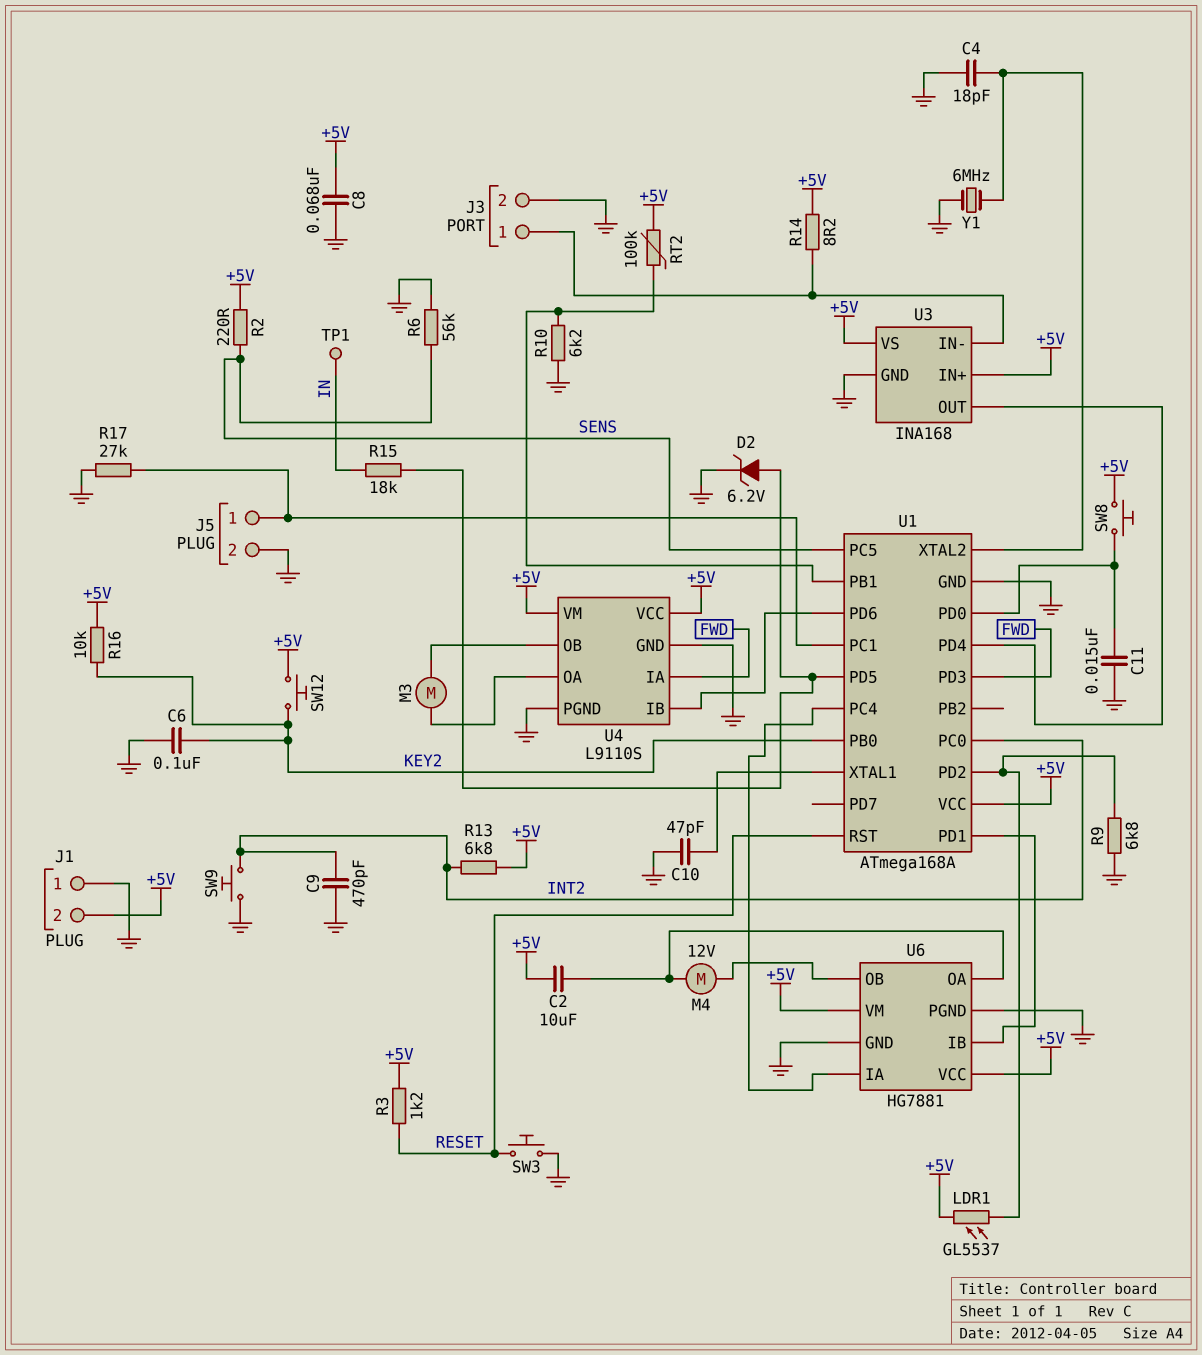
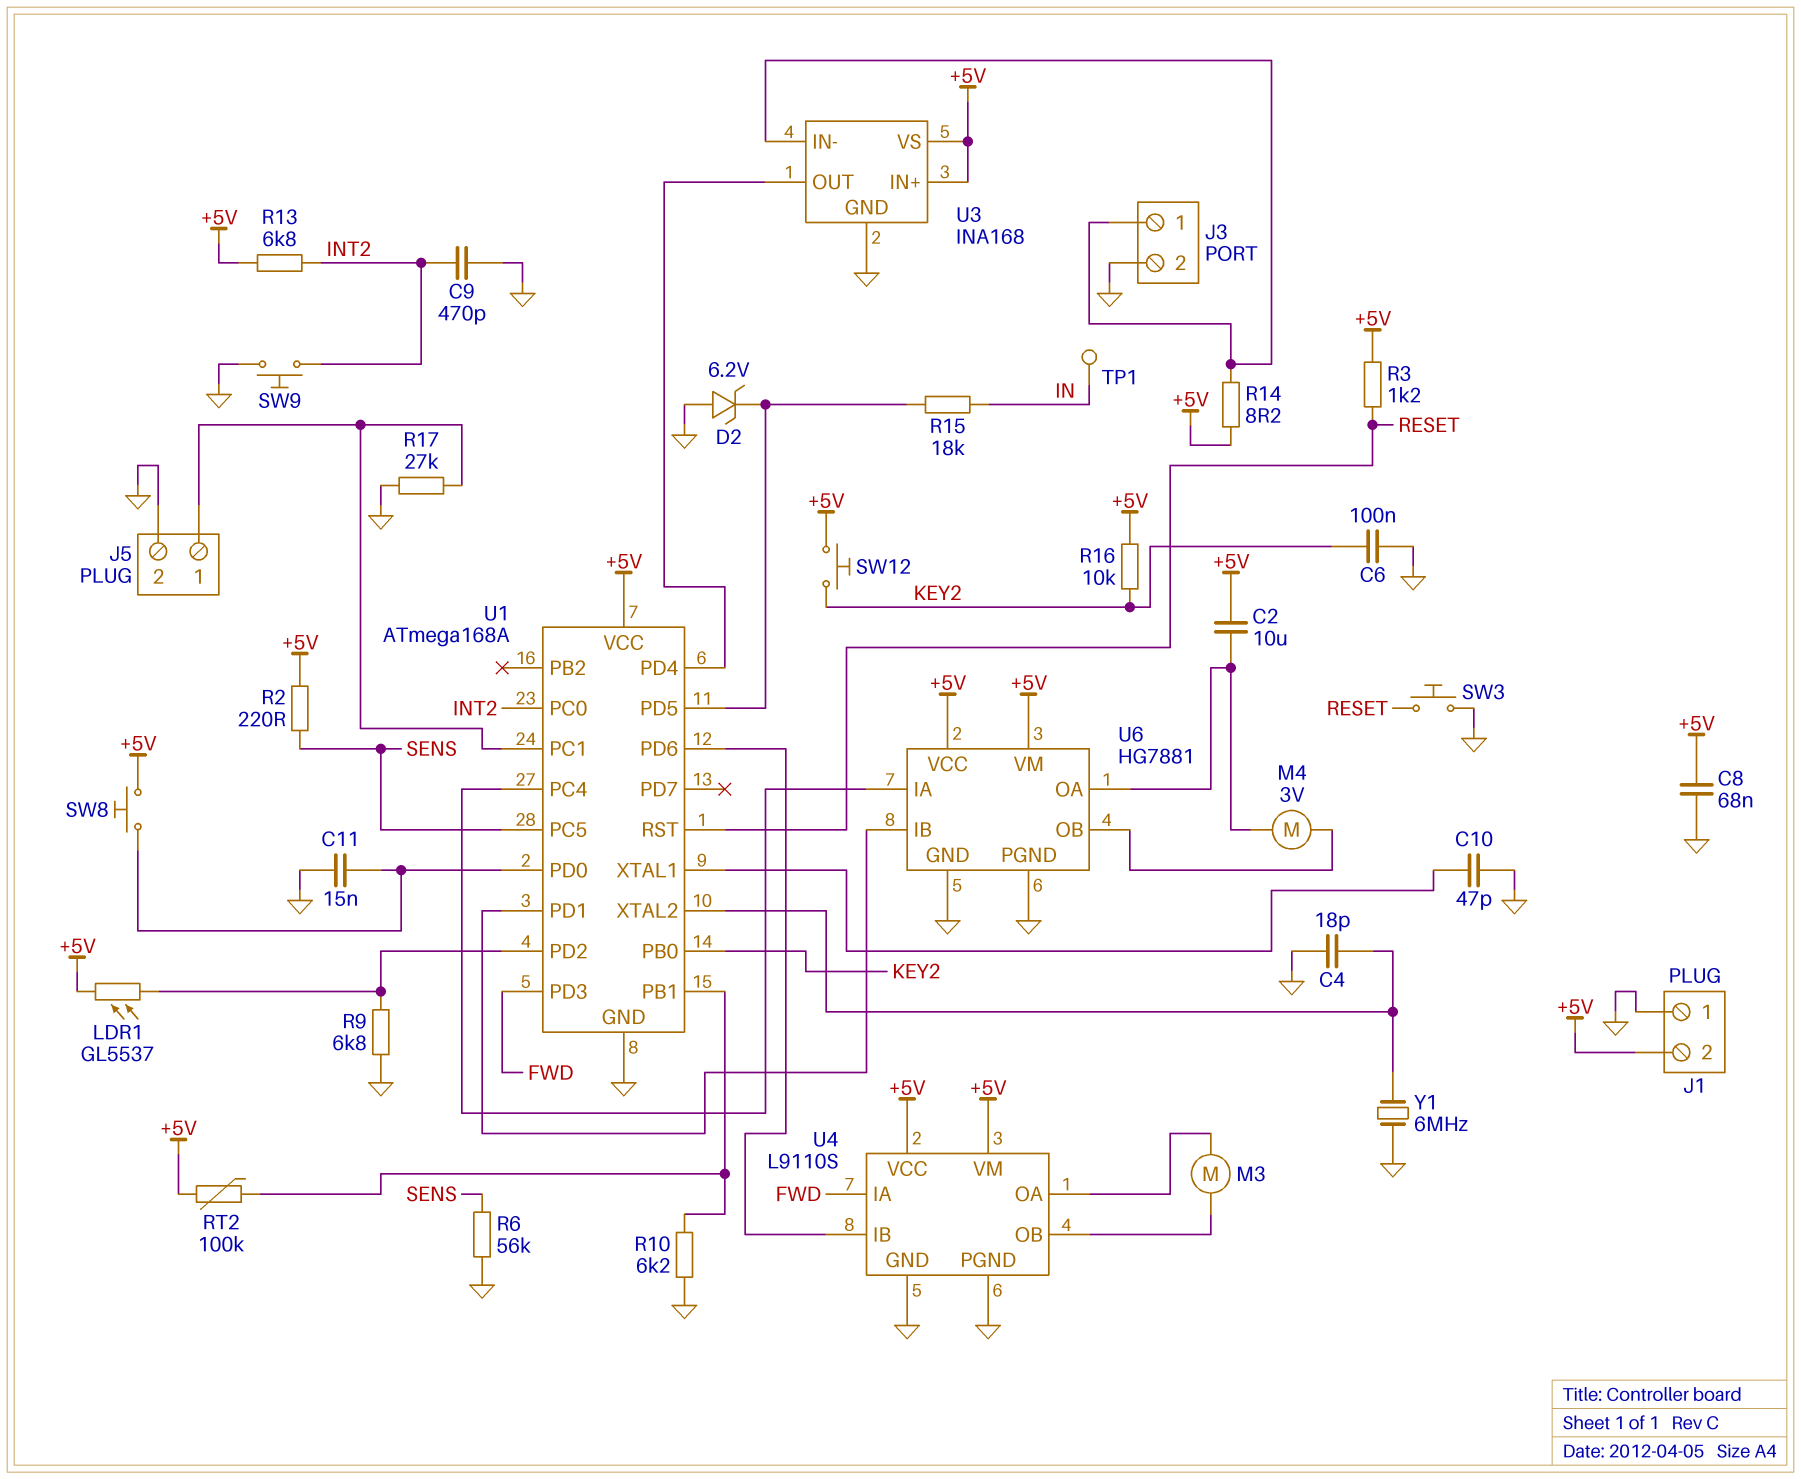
D2: zener 6.2V (A U1/PD5, K GND) -> zener 6.2V (A GND, K U1/PD5)
M4: motor 12V (U6/OA, U6/OB) -> motor 3V (U6/OA, U6/OB)

